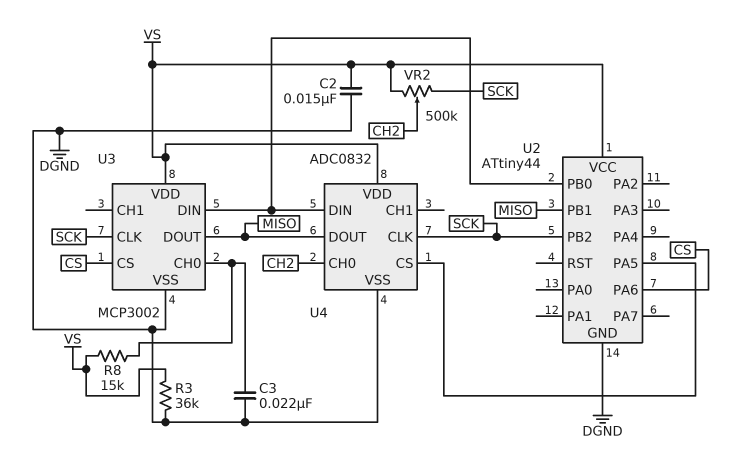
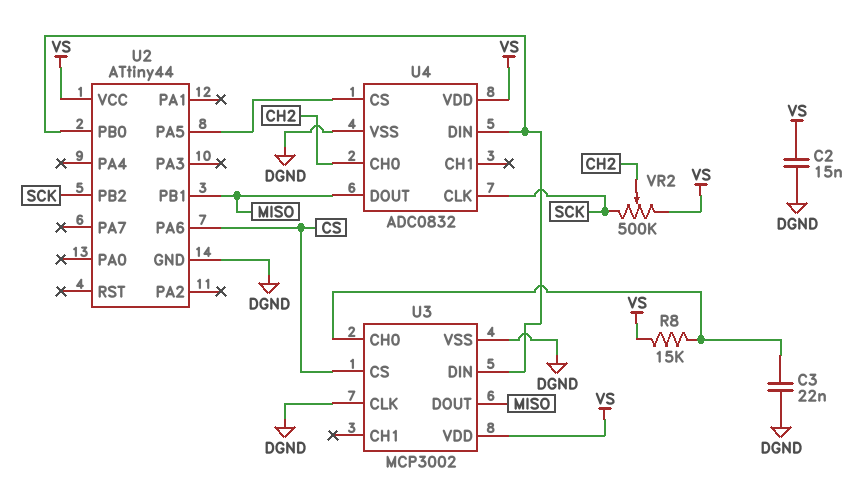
R3: 36k (DGND, VS) -> none
U3 pin CLK: SCK -> DGND

